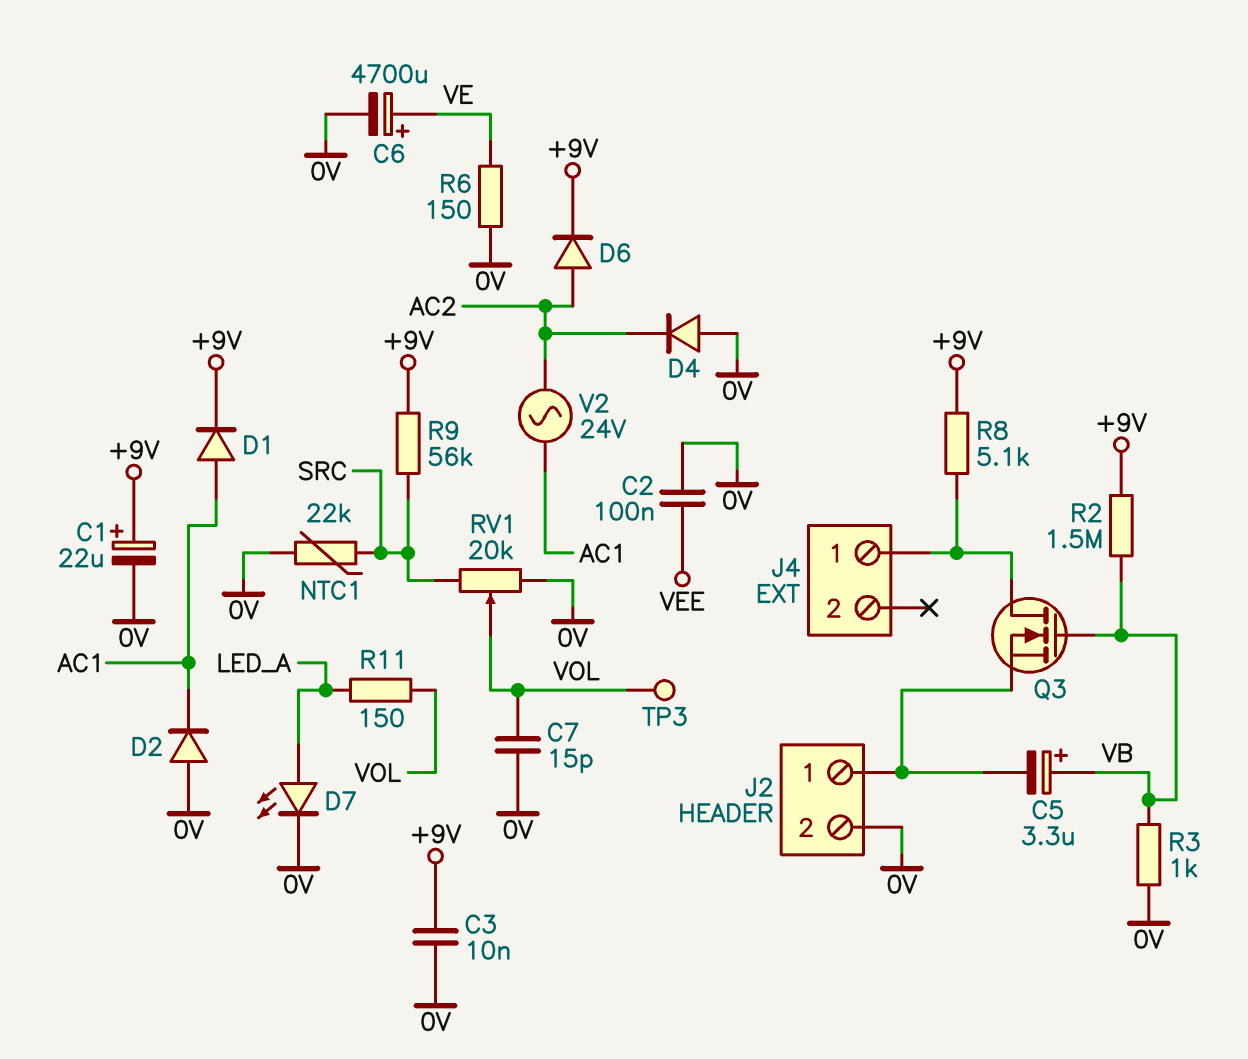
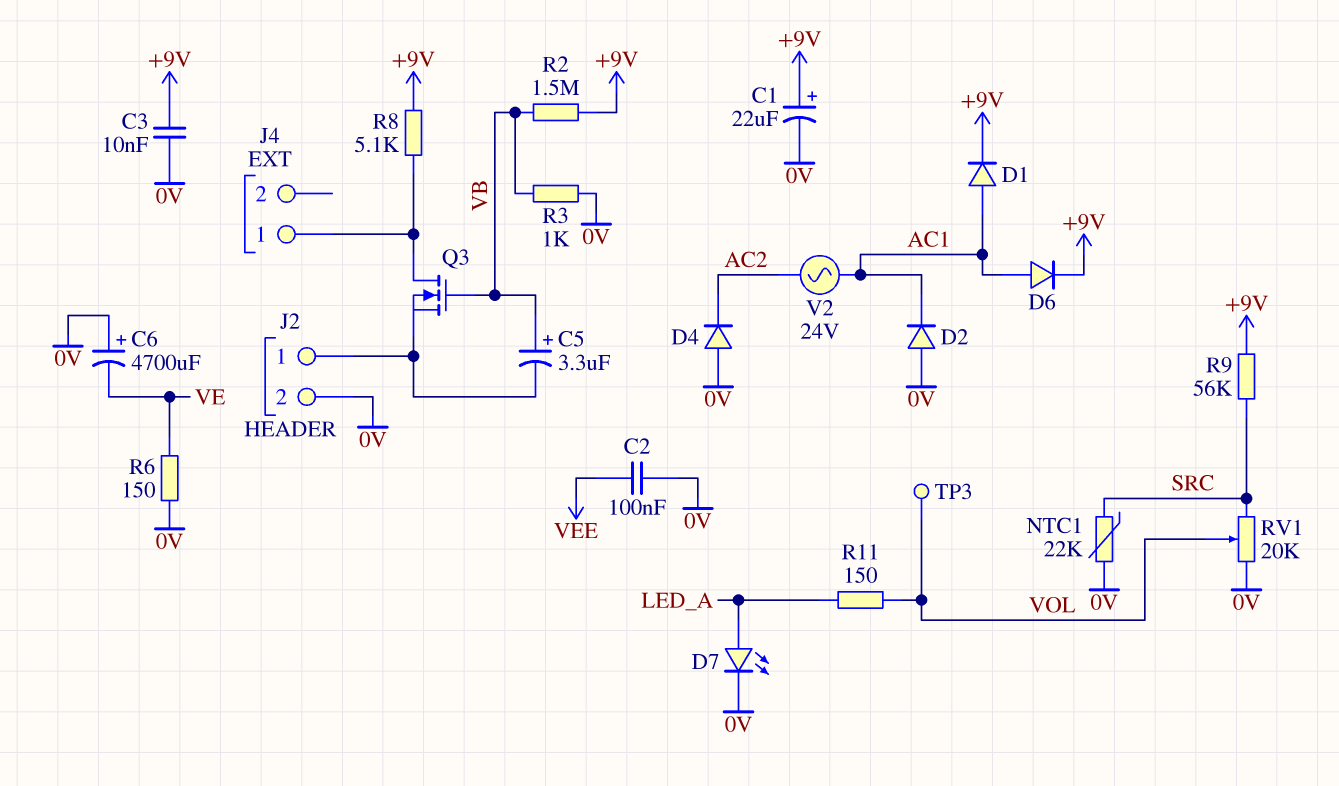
C6: 4700uF (plus VE, minus 0V) -> 4700uF (plus 0V, minus VE)
C7: 15pF (0V, VOL) -> none
D6: diode (A AC2, K +9V) -> diode (A AC1, K +9V)

